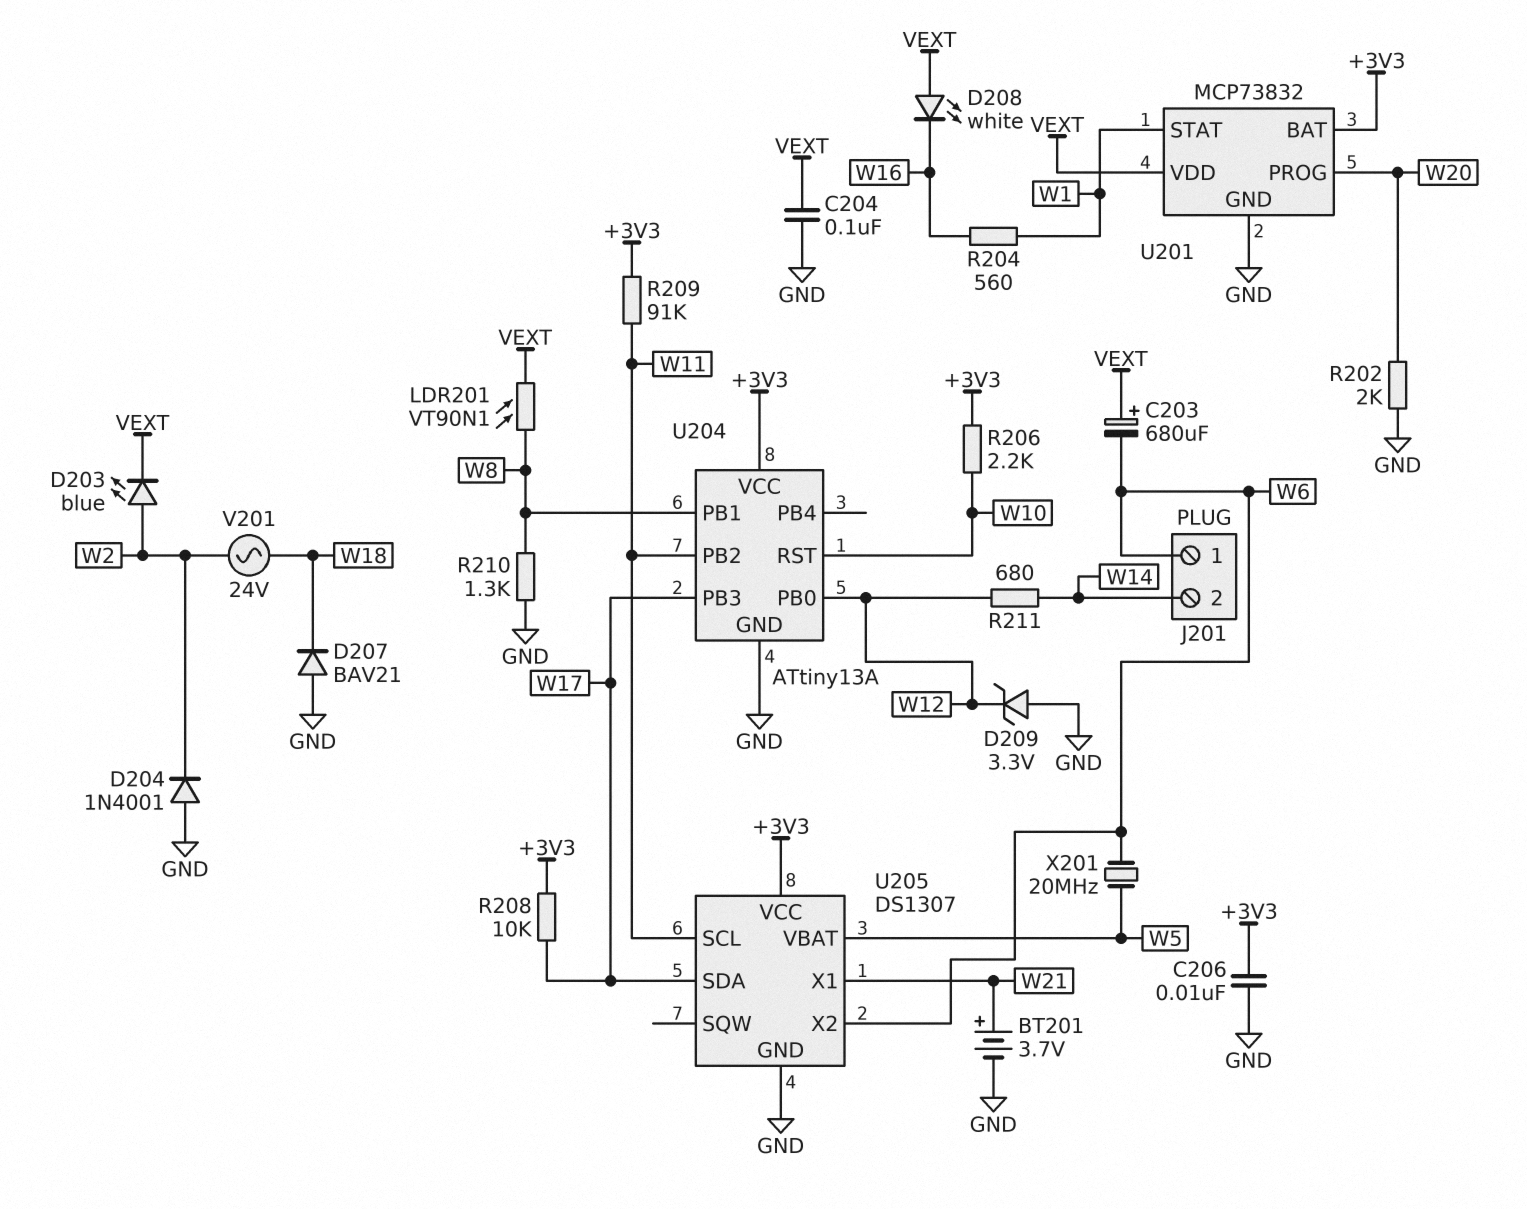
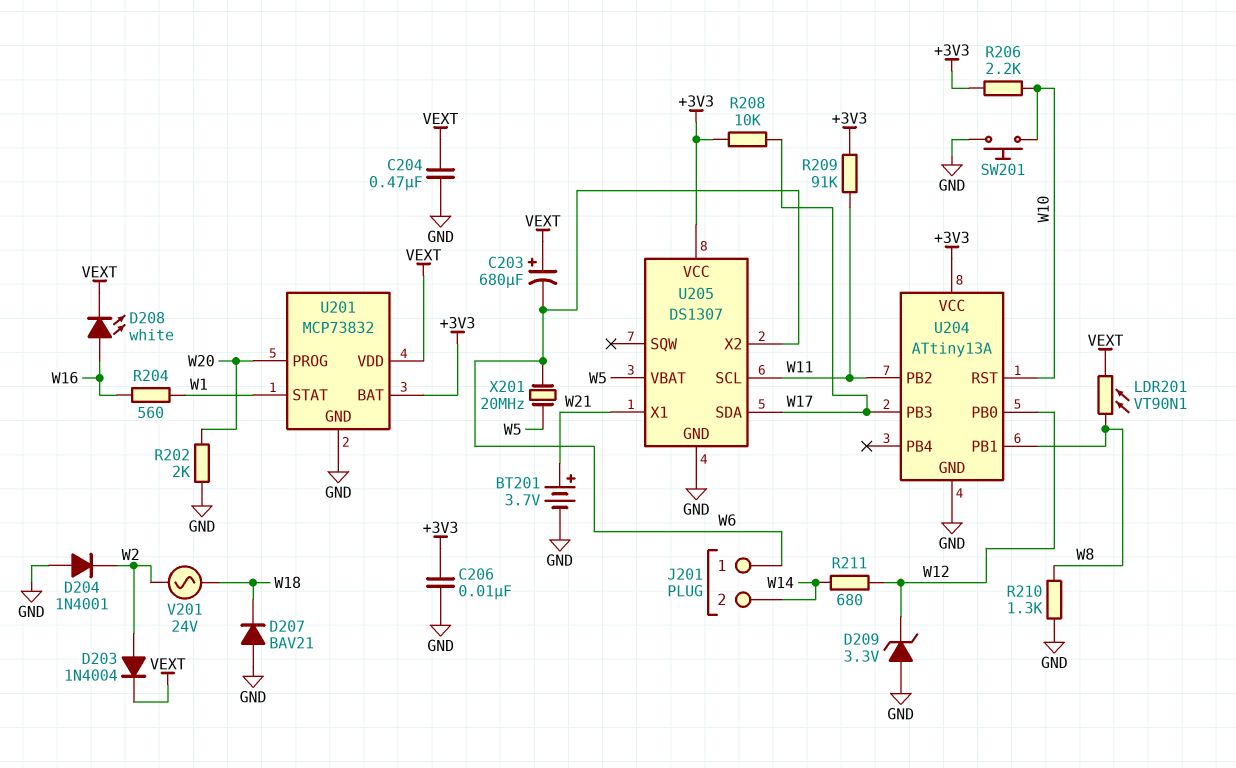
C204: 100nF (GND, VEXT) -> 470nF (GND, VEXT)
D203: LED blue (A W2, K VEXT) -> diode 1N4004 (A W2, K VEXT)
D208: LED white (A VEXT, K W16) -> LED white (A W16, K VEXT)
SW201: none -> button (GND, W10)

